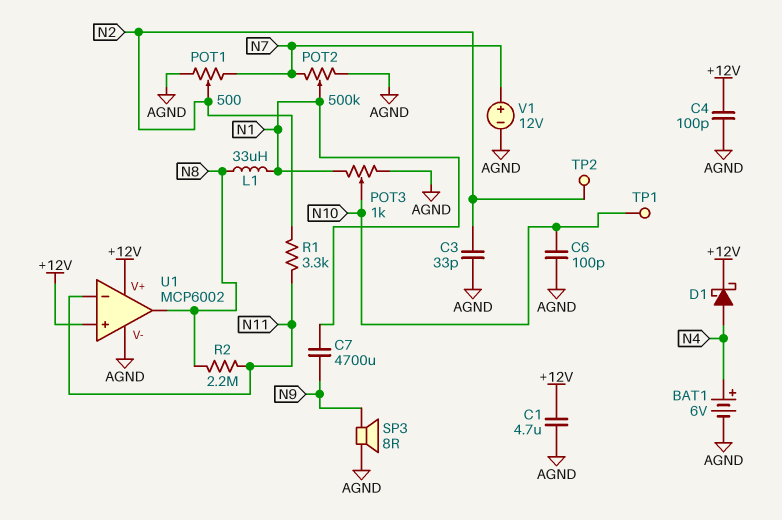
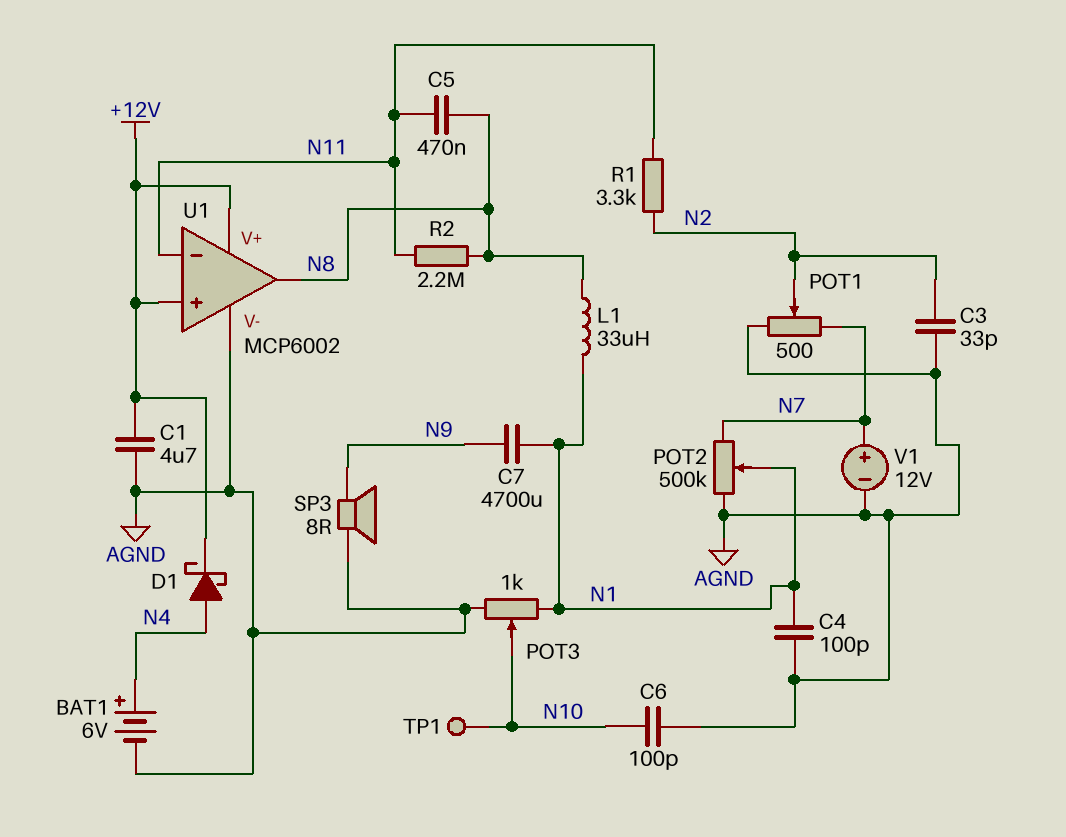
C4: 100pF (+12V, AGND) -> 100pF (AGND, N1)
C5: none -> 470nF (N8, N11)
TP2: test point (N2) -> none

